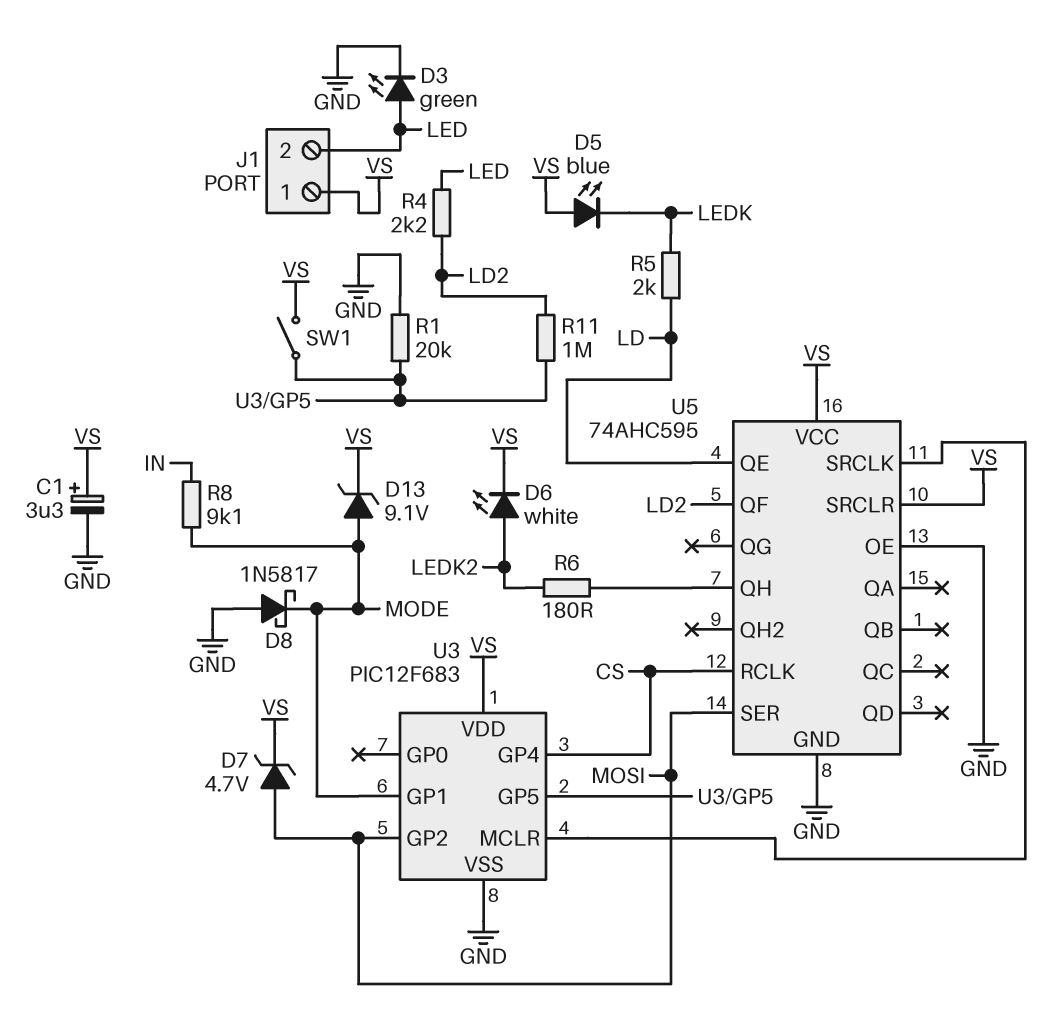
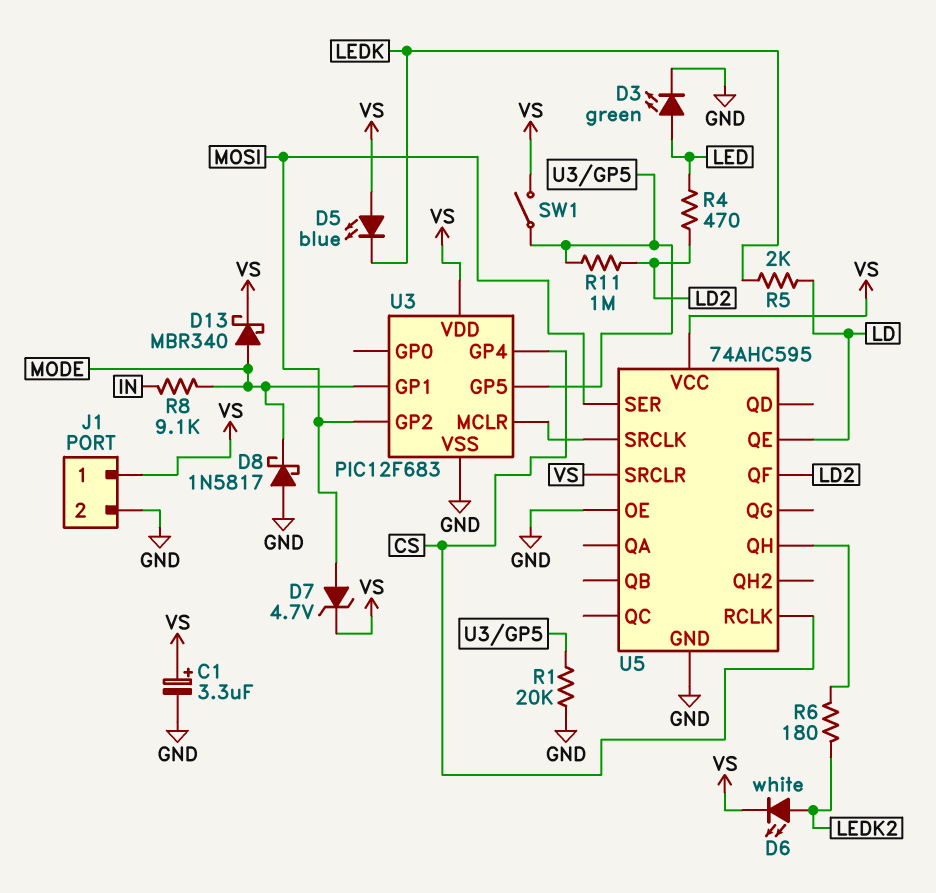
D13: zener 9.1V (A MODE, K VS) -> schottky MBR340 (A MODE, K VS)
J1 pin 2: LED -> GND
R4: 2.2k (LD2, LED) -> 470 (LD2, LED)

